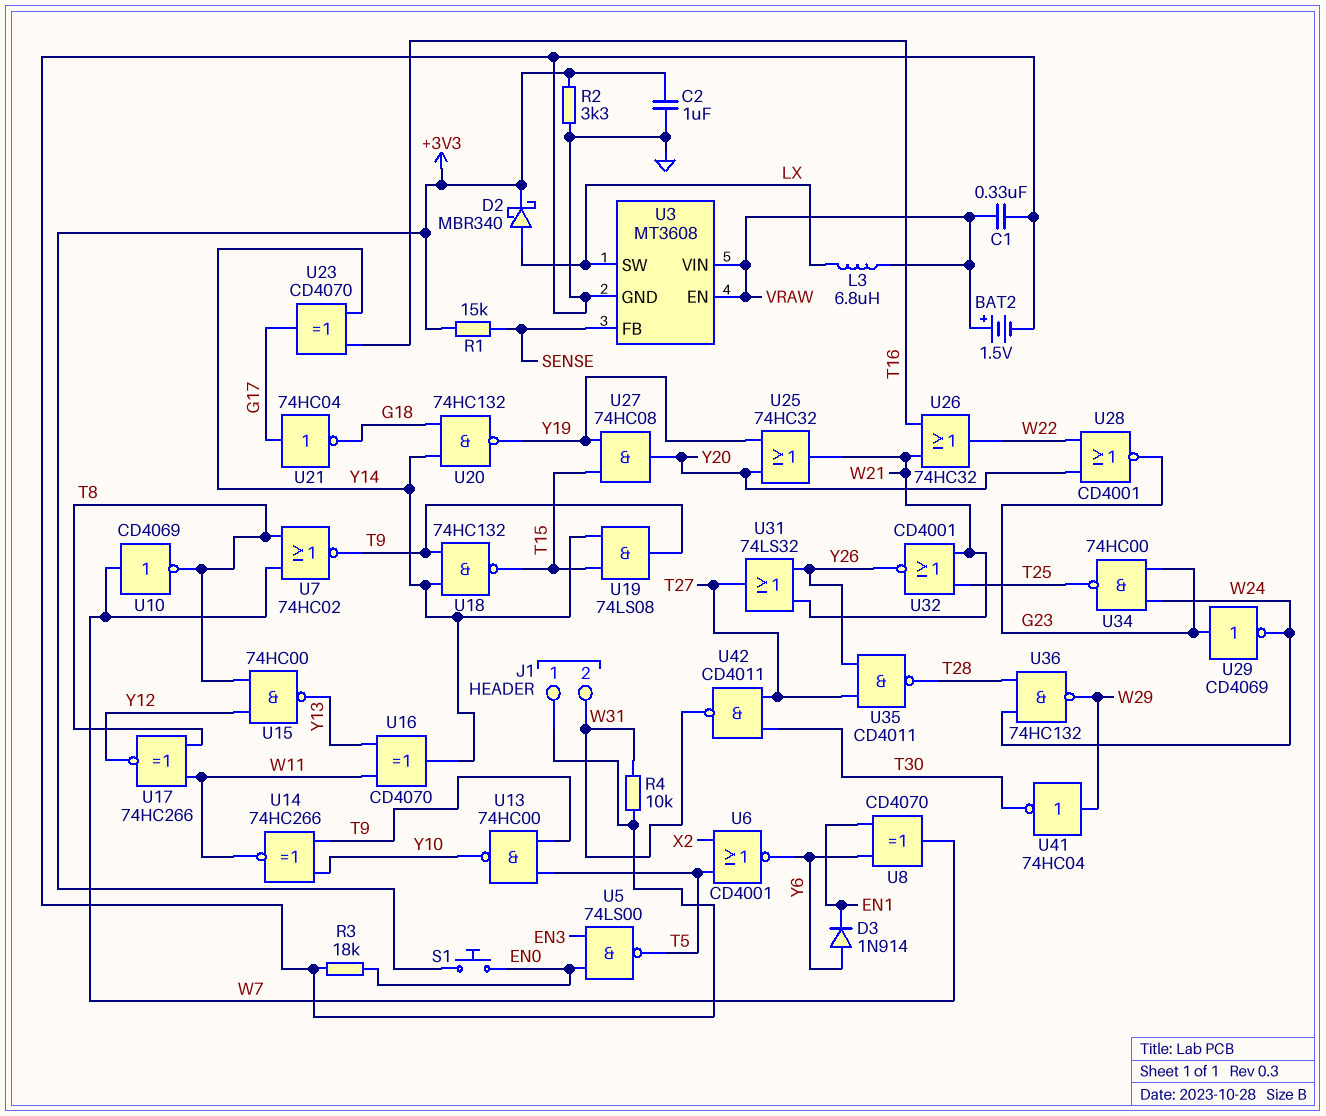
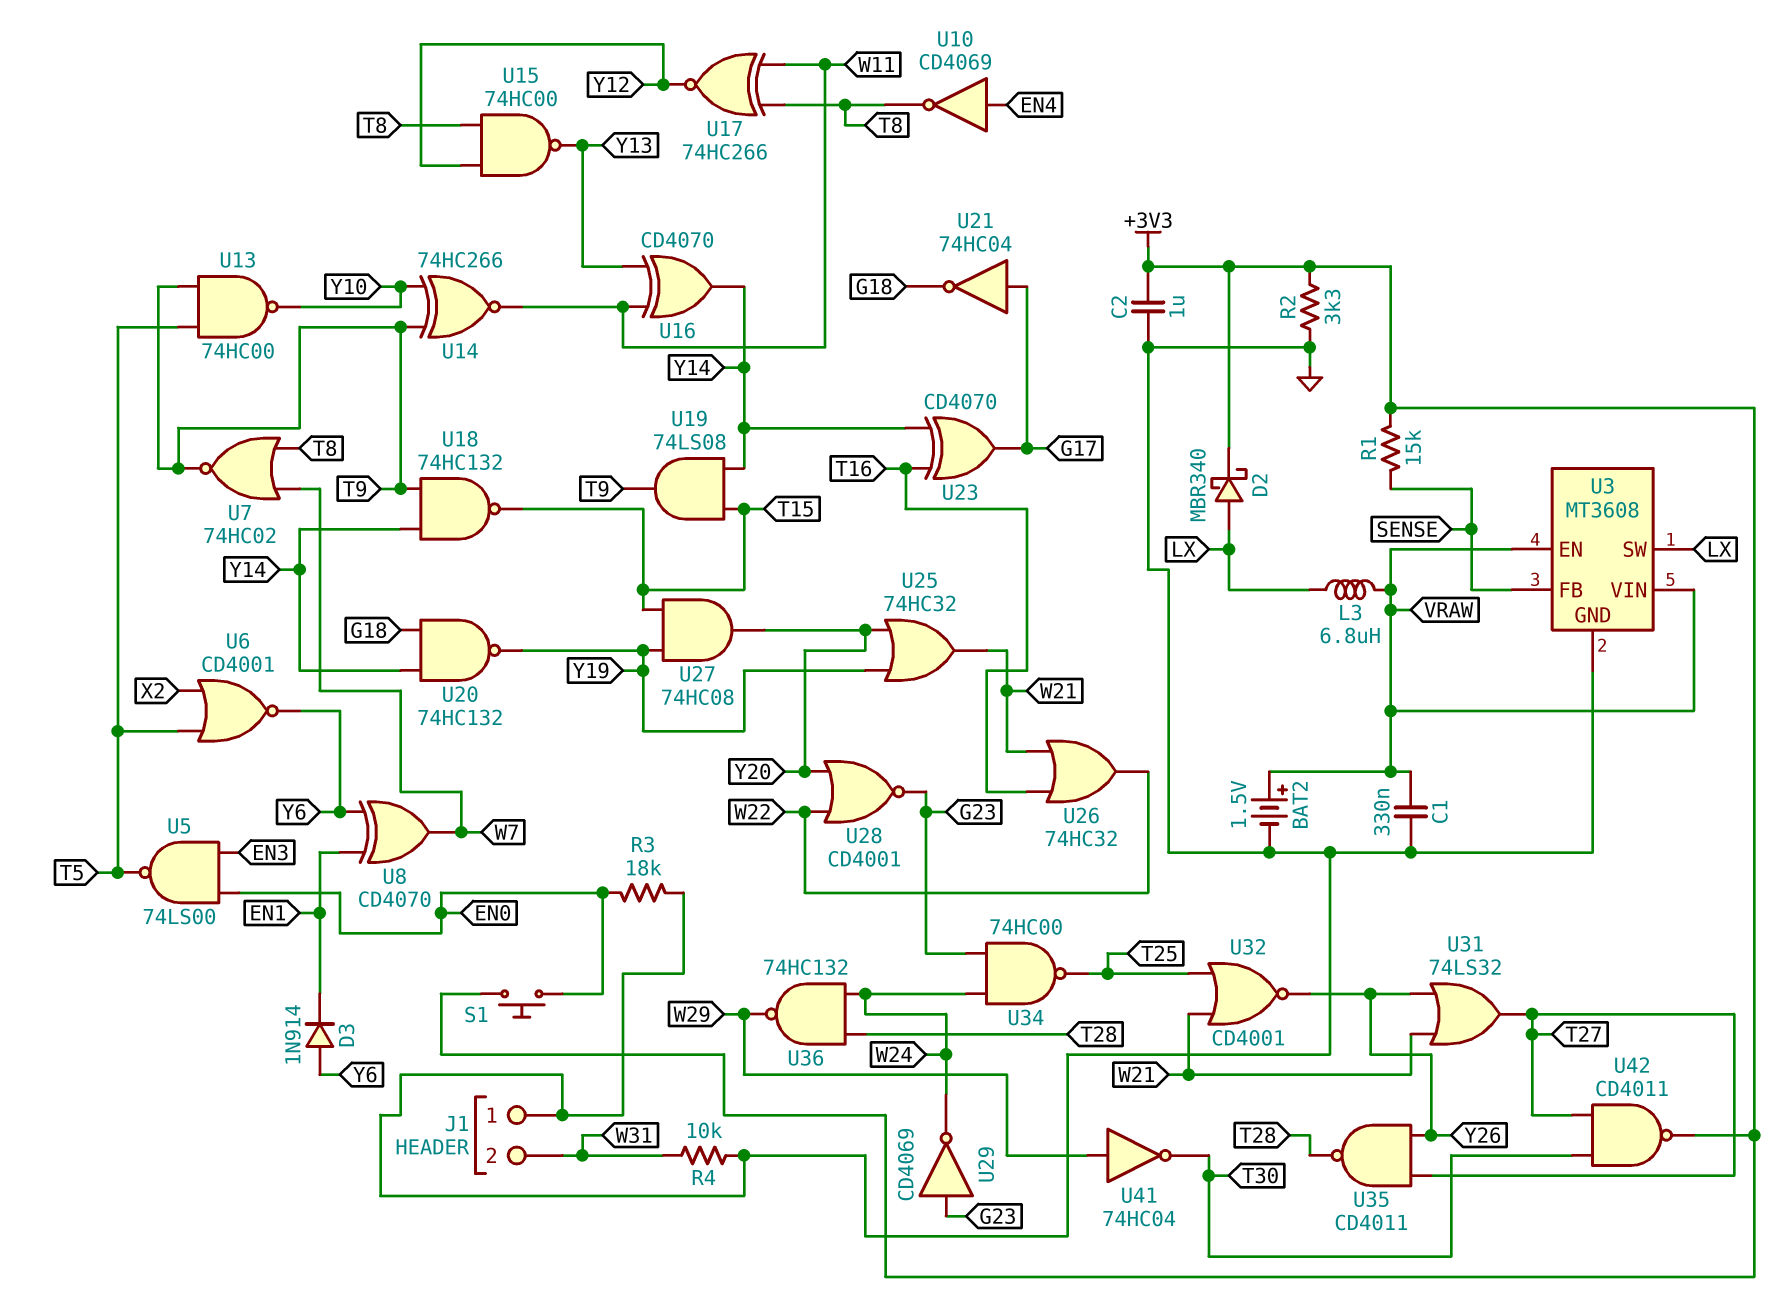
U10: NOT CD4069 (in W7, out T8) -> NOT CD4069 (in EN4, out T8)
U42: NAND CD4011 (in T27, in T30, out W31) -> NAND CD4011 (in T27, in T30, out +3V3)

